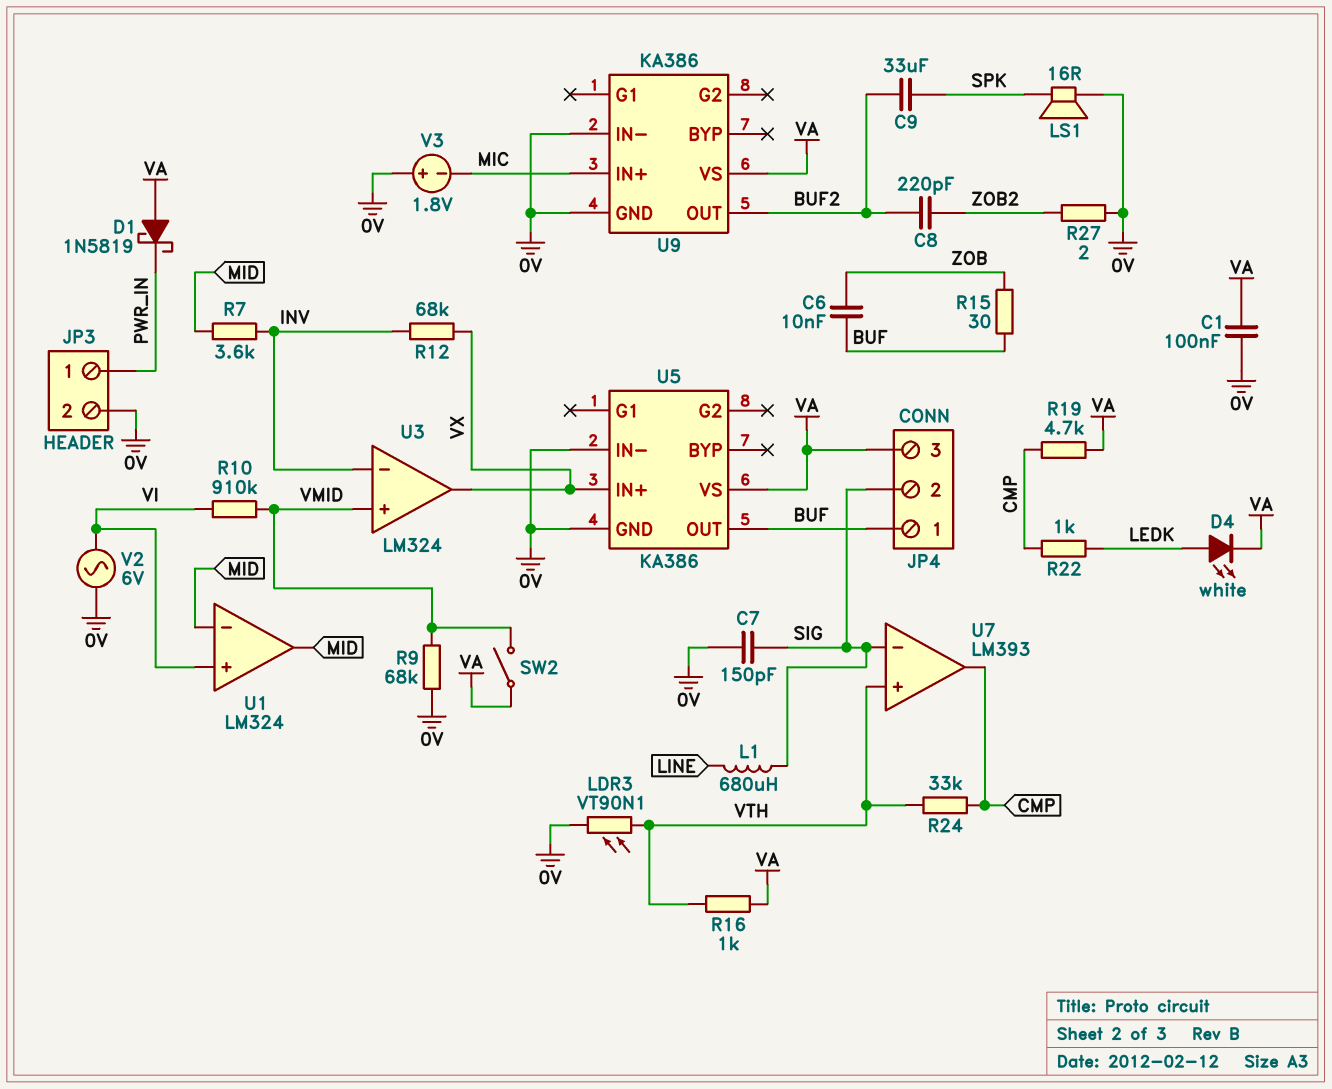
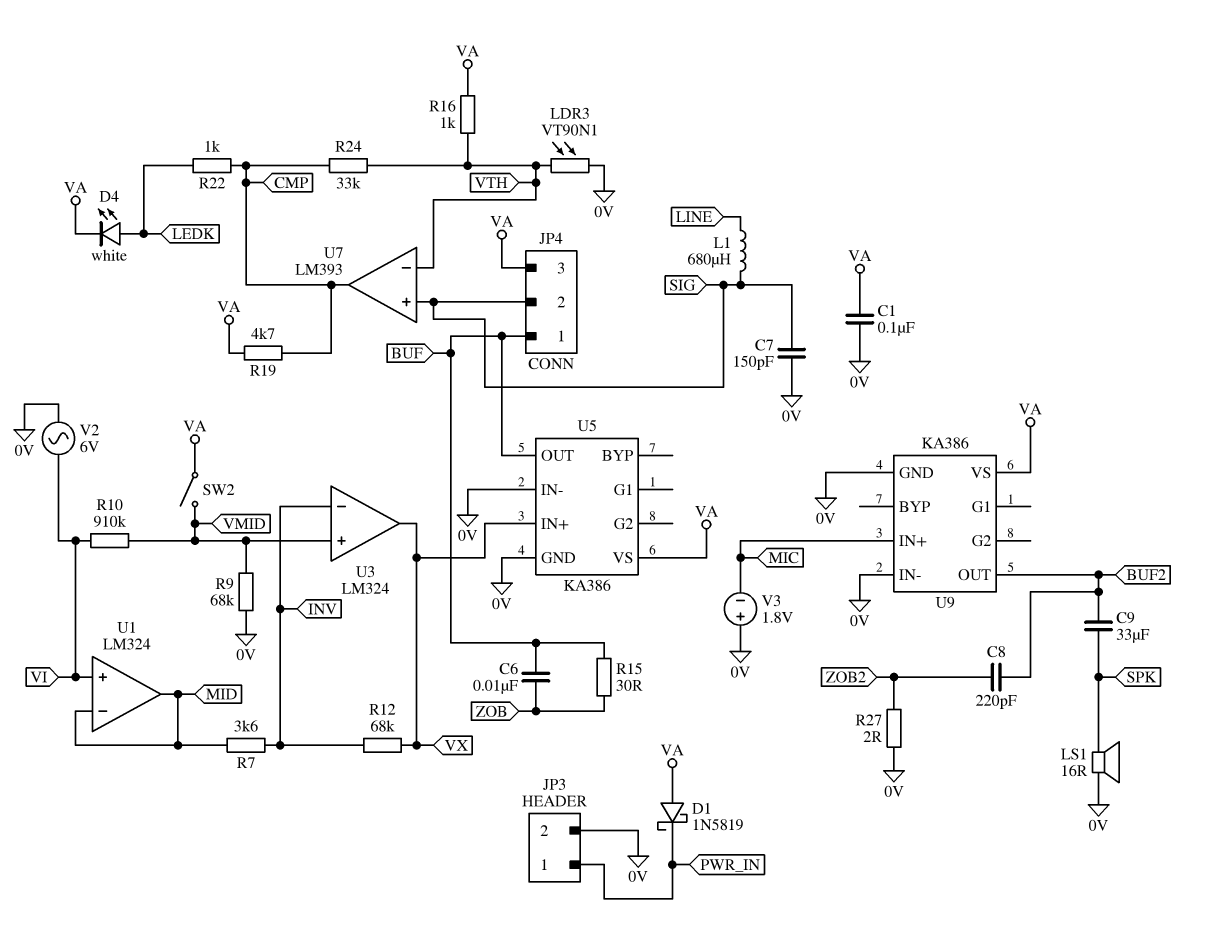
U7 pin in+: VTH -> SIG
U7 pin in-: SIG -> VTH

